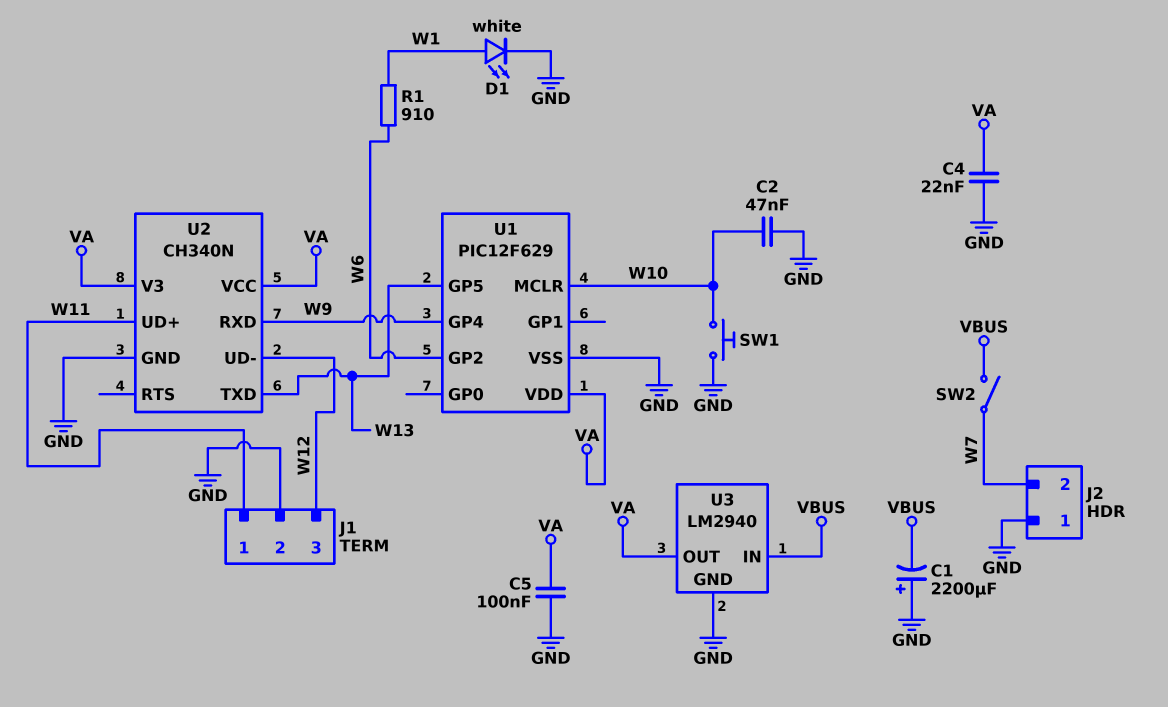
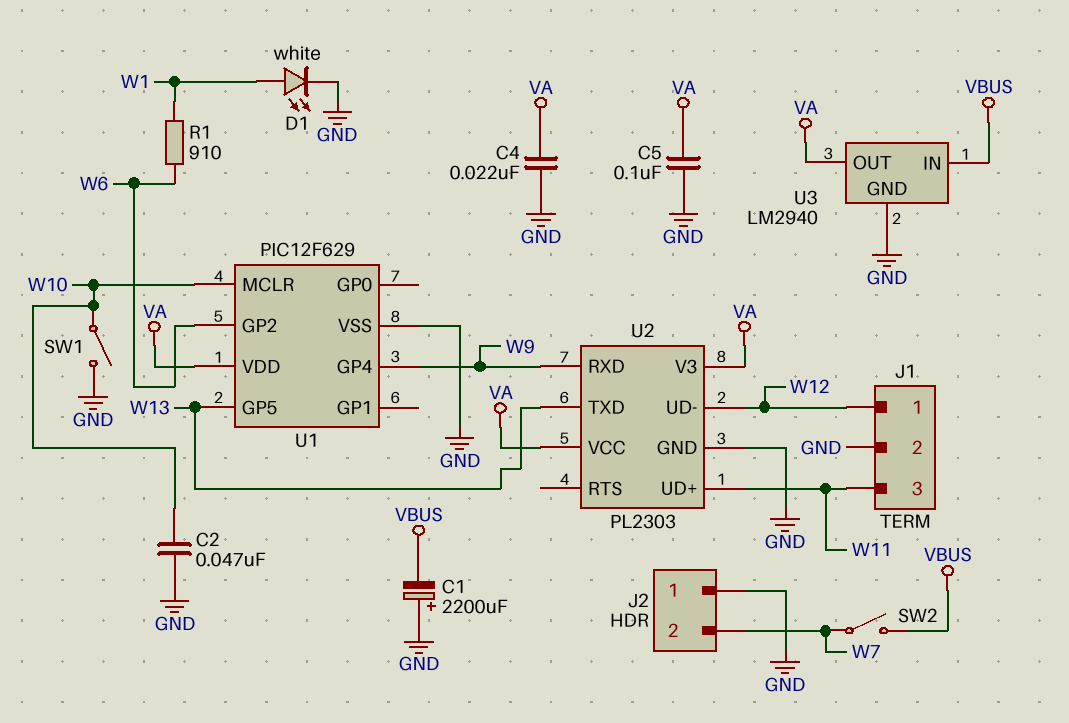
J1 pin 1: W11 -> W12
J1 pin 3: W12 -> W11
SW1: button (GND, W10) -> switch (GND, W10)
U2: CH340N -> PL2303

